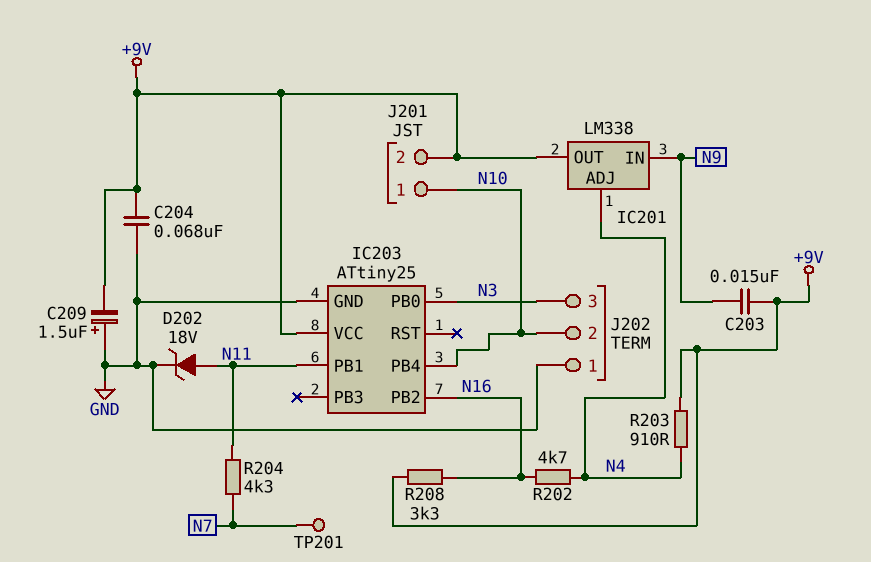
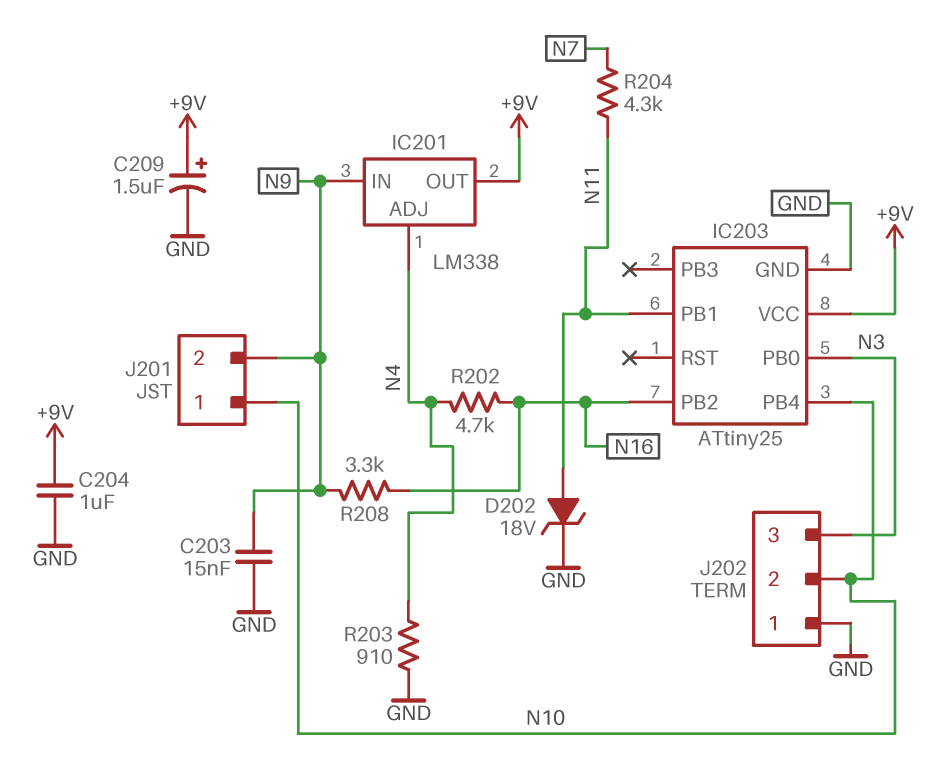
C203: 15nF (+9V, N9) -> 15nF (GND, N9)
C204: 68nF (+9V, GND) -> 1uF (+9V, GND)
C209: 1.5uF (plus GND, minus +9V) -> 1.5uF (plus +9V, minus GND)
J201 pin 2: +9V -> N9
R203: 910 (+9V, N4) -> 910 (GND, N4)
R208: 3.3k (+9V, N16) -> 3.3k (N9, N16)
TP201: test point (N7) -> none

